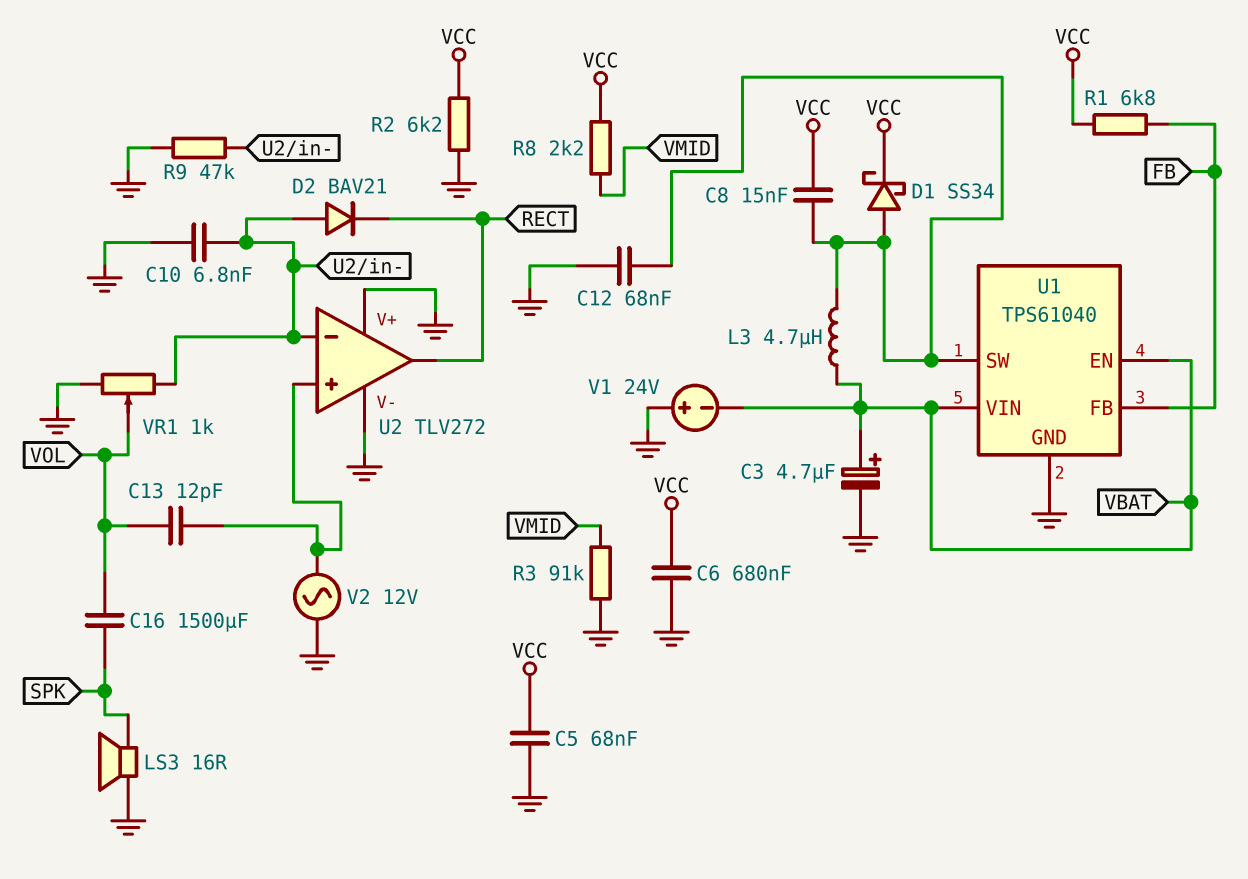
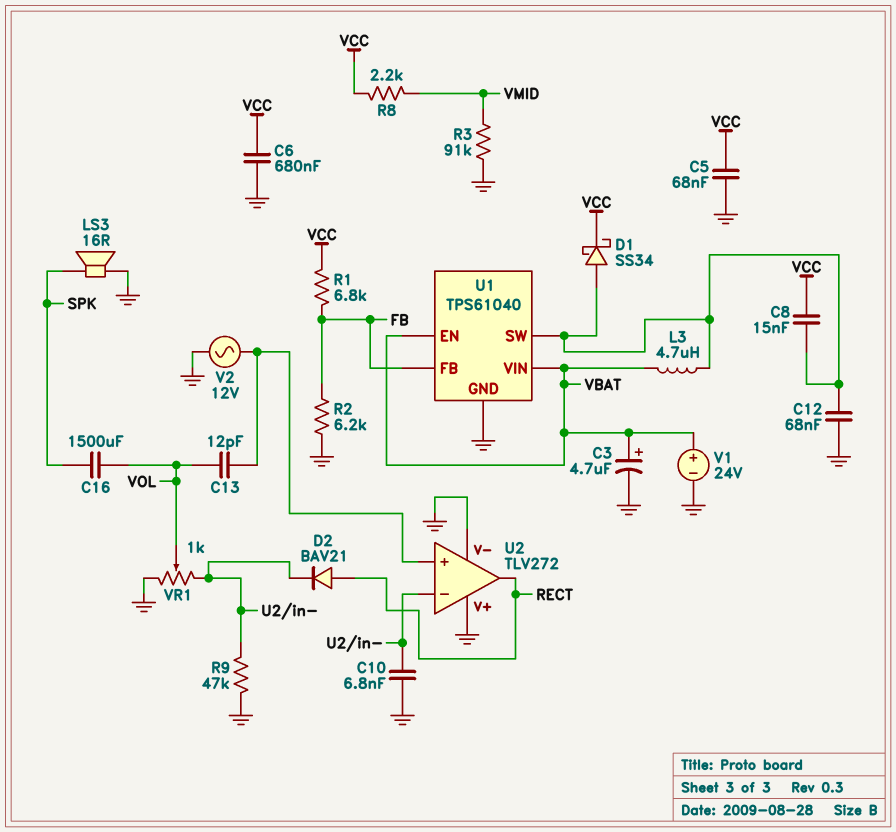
D2: diode BAV21 (A U2/in-, K RECT) -> diode BAV21 (A RECT, K U2/in-)
R2: 6.2k (GND, VCC) -> 6.2k (FB, GND)
V1: 24V (plus GND, minus VBAT) -> 24V (plus VBAT, minus GND)

